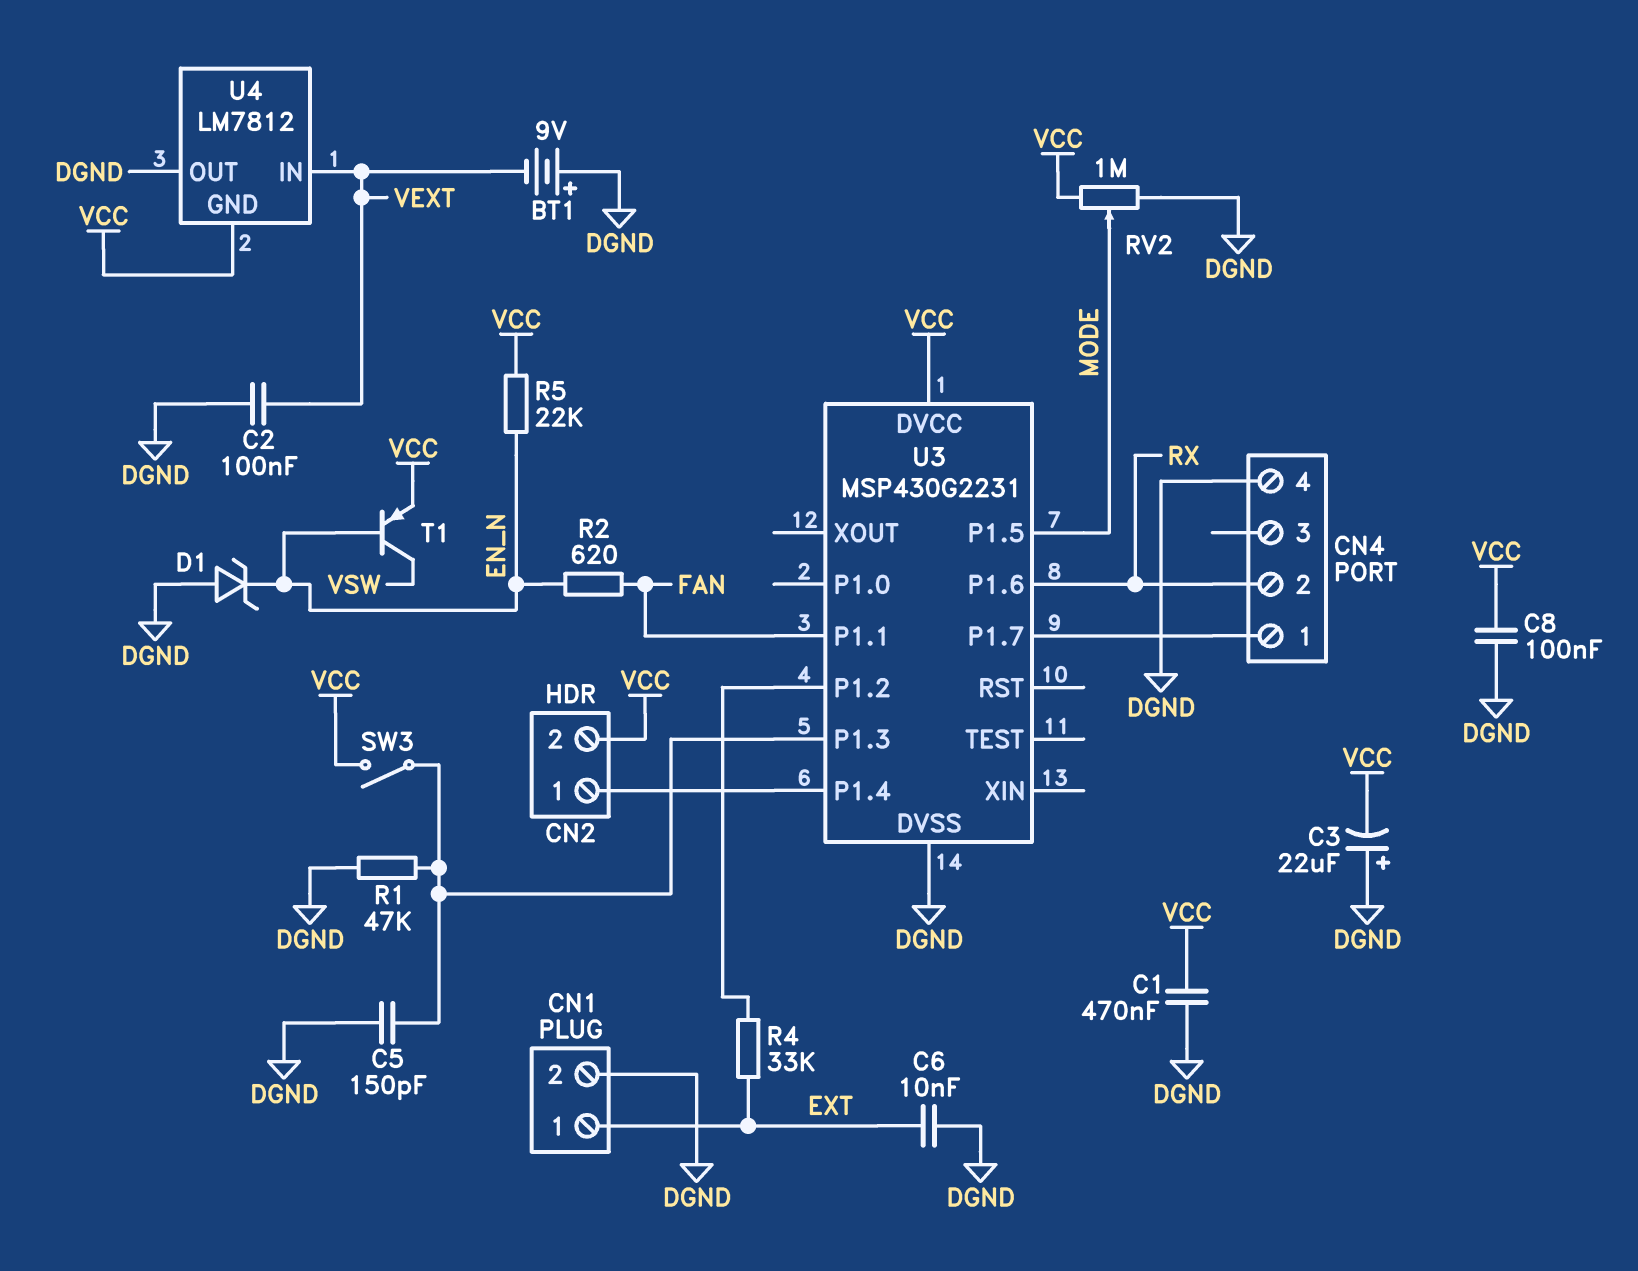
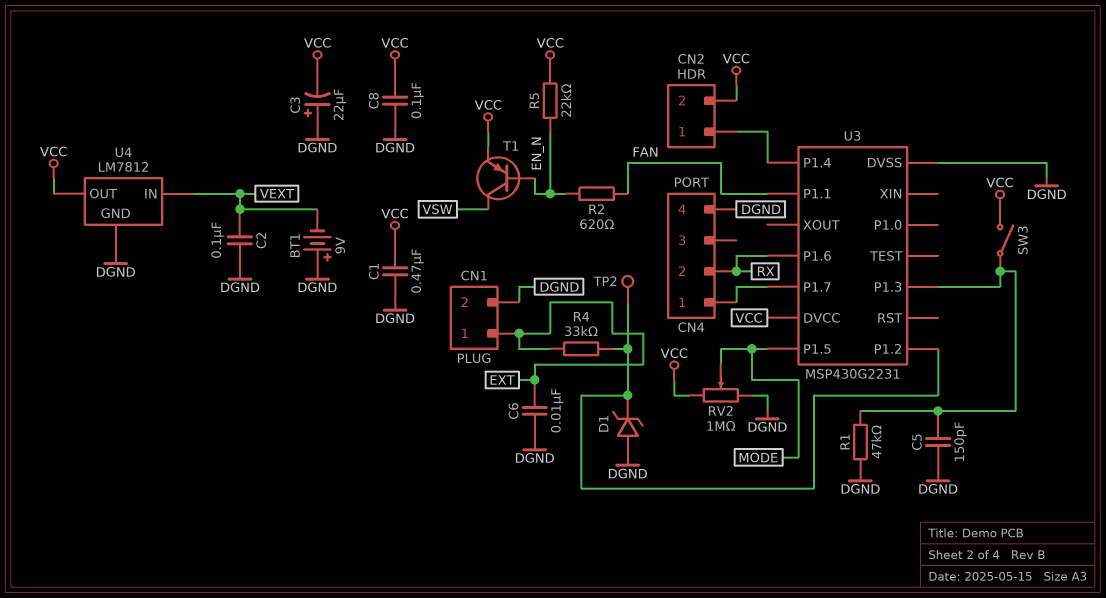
D1: zener (A DGND, K EN_N) -> zener (A DGND, K U3/P1.2)
TP2: none -> test point (U3/P1.2)
U4 pin GND: VCC -> DGND
U4 pin OUT: DGND -> VCC

